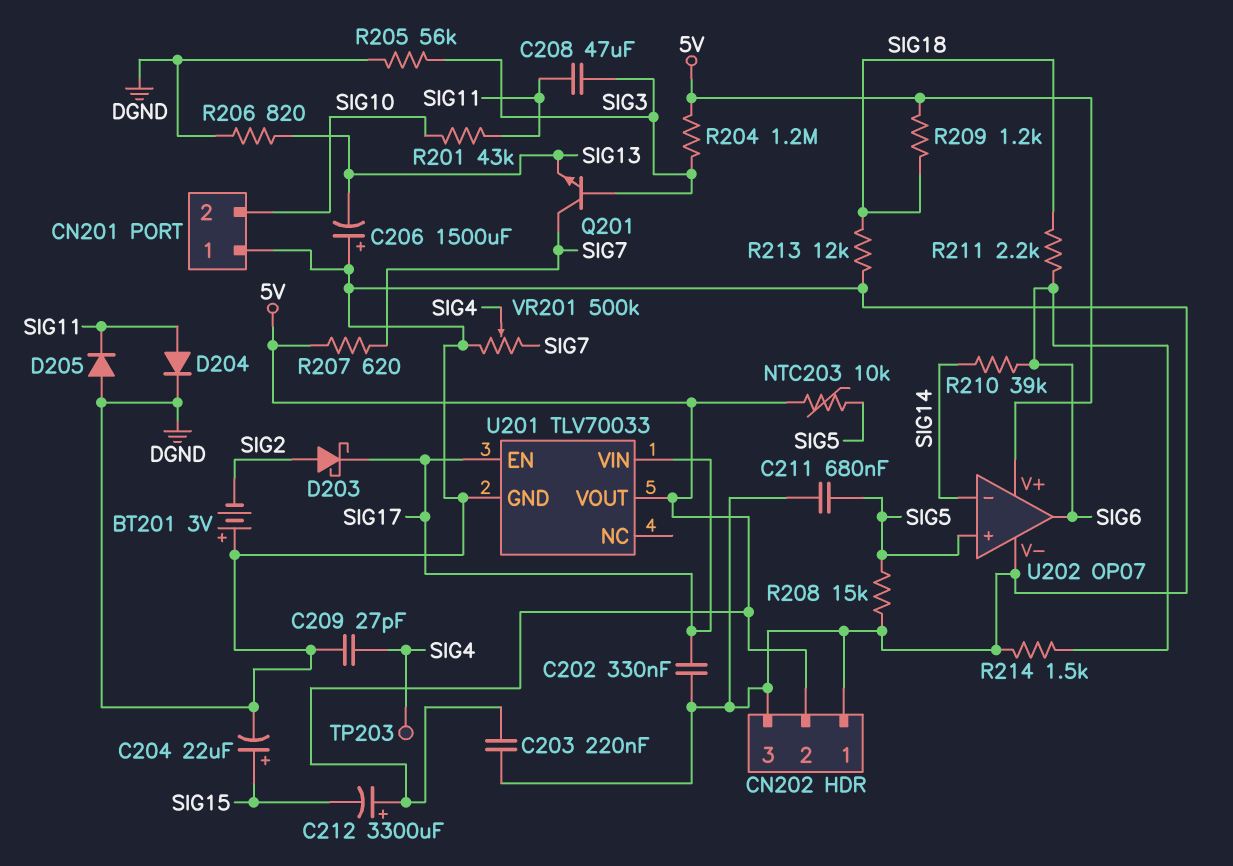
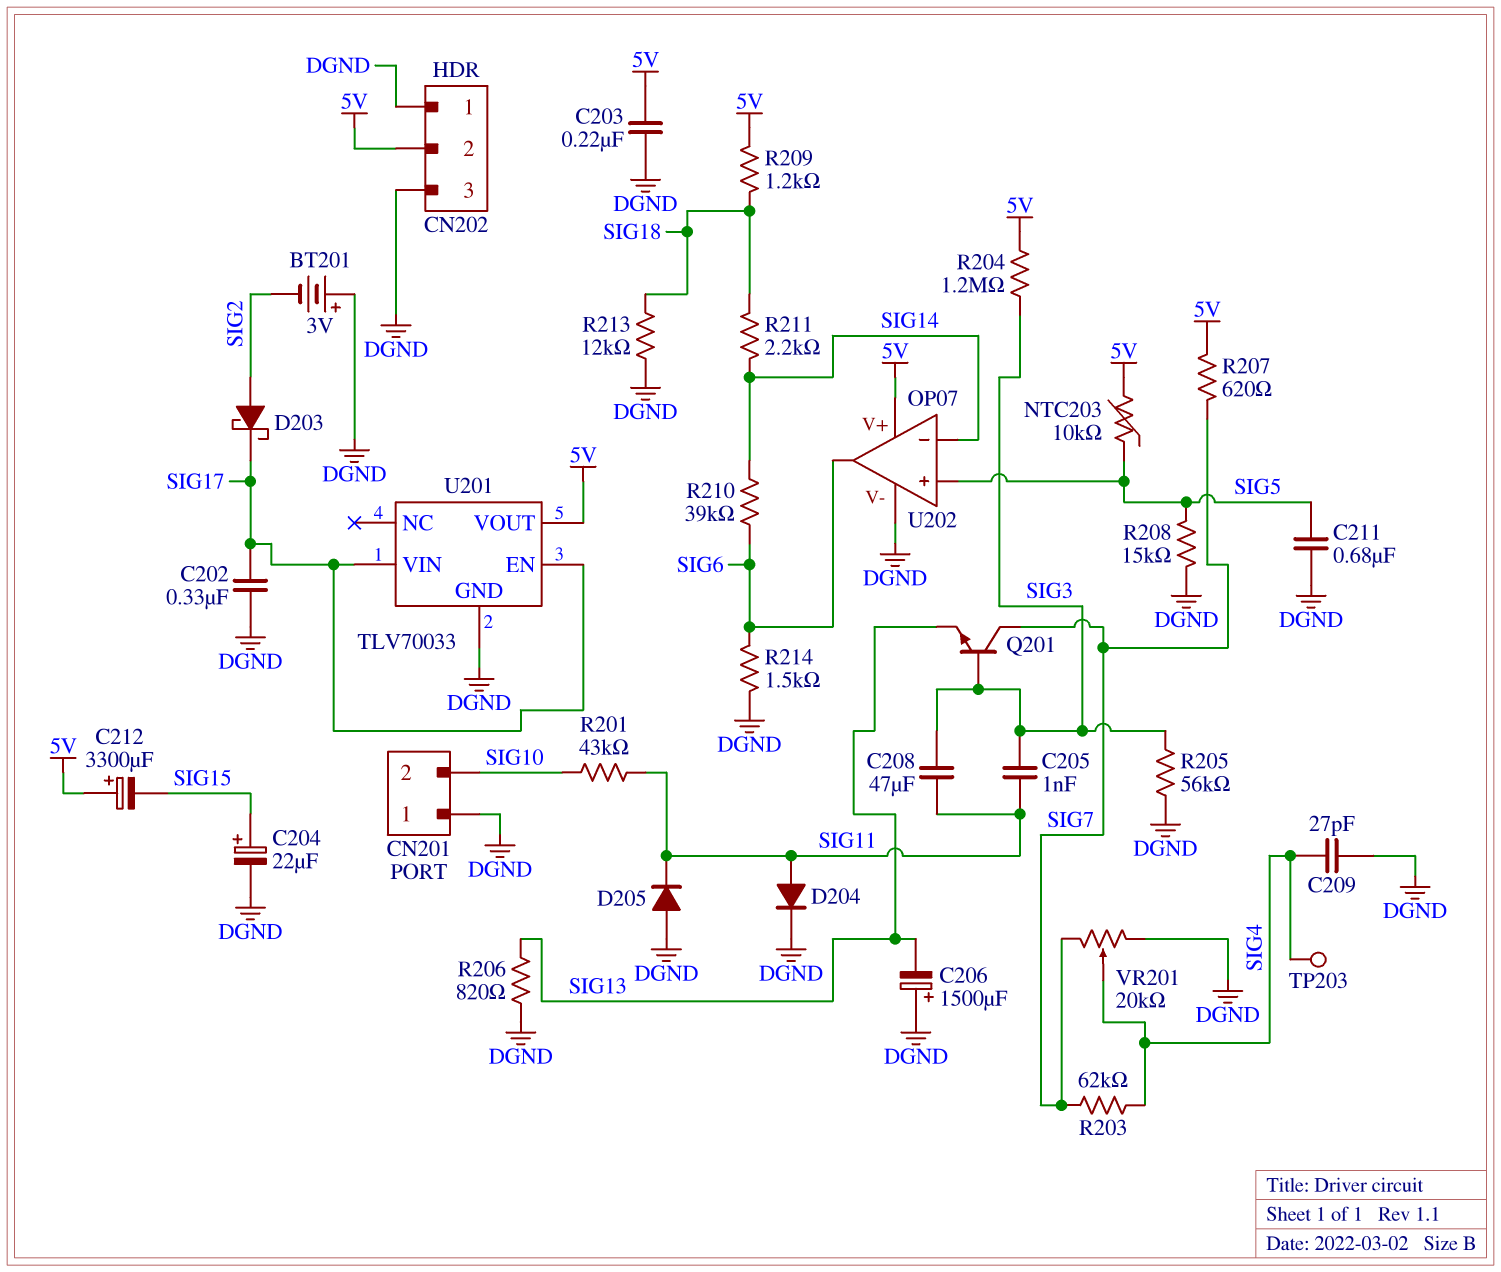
C205: none -> 1nF (SIG3, SIG11)
R203: none -> 62k (SIG4, SIG7)
R211: 2.2k (SIG6, SIG18) -> 2.2k (SIG14, SIG18)
VR201: 500k (DGND, SIG7, wiper SIG4) -> 20k (DGND, SIG7, wiper SIG4)

